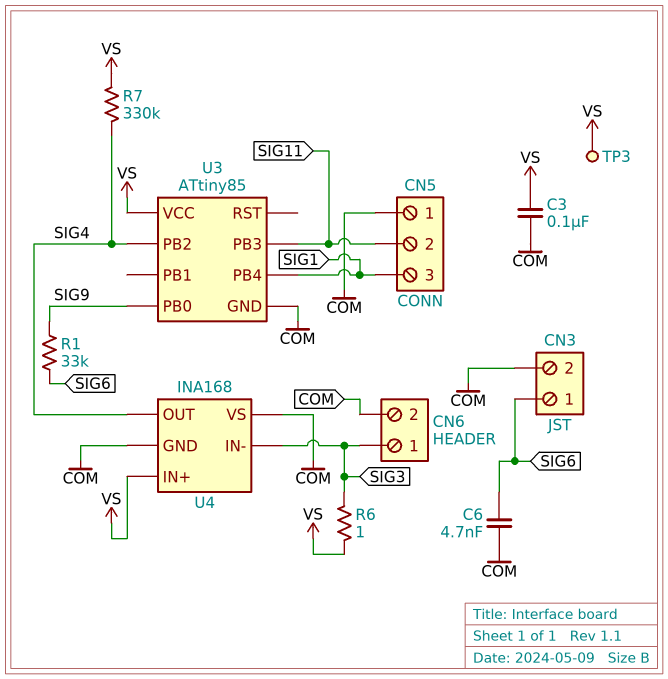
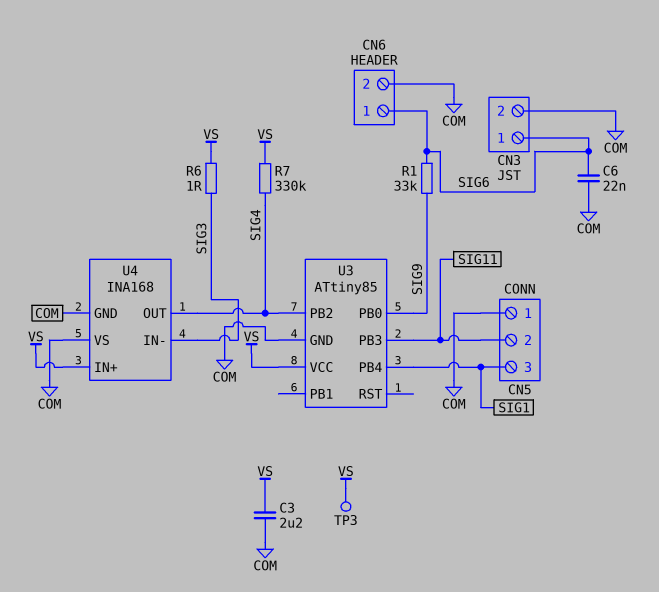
C3: 100nF (COM, VS) -> 2.2uF (COM, VS)
C6: 4.7nF (COM, SIG6) -> 22nF (COM, SIG6)
CN6 pin 1: SIG3 -> SIG6

